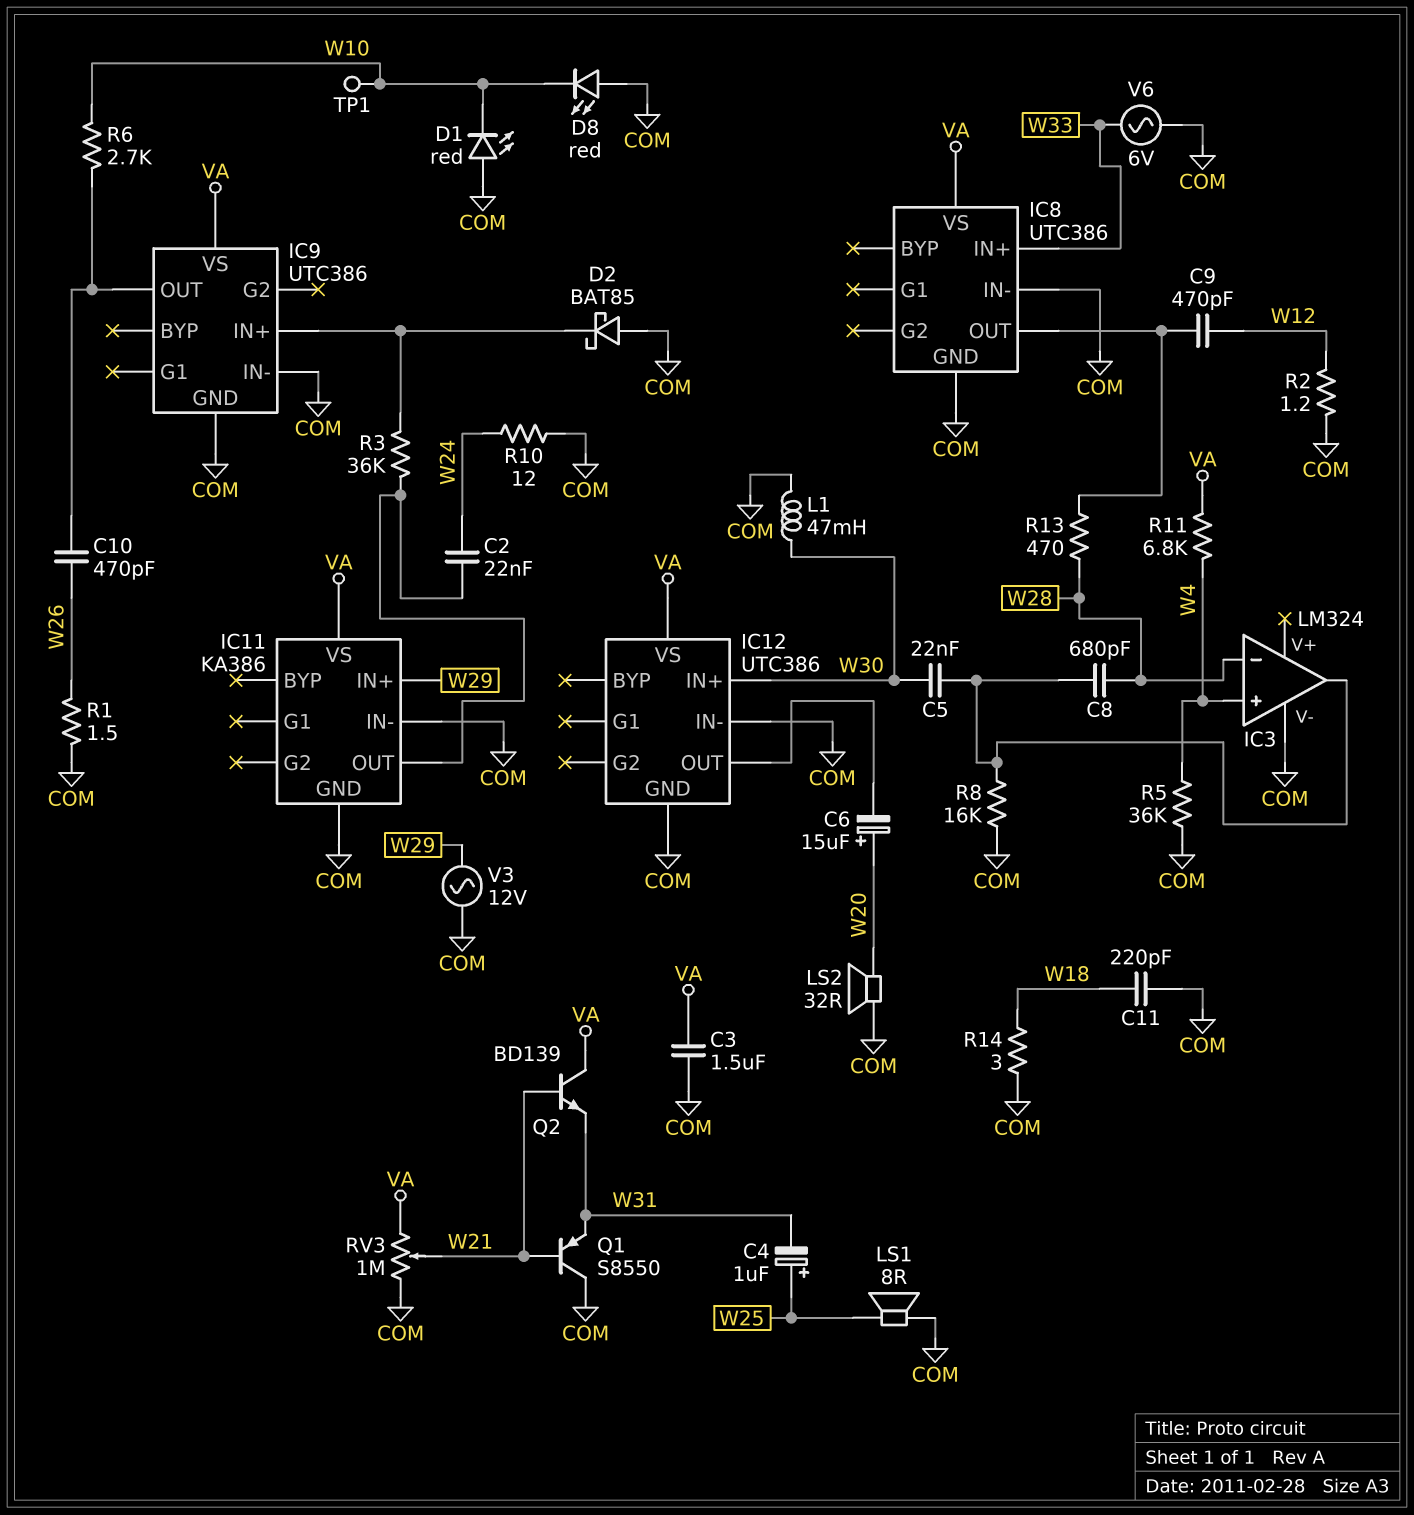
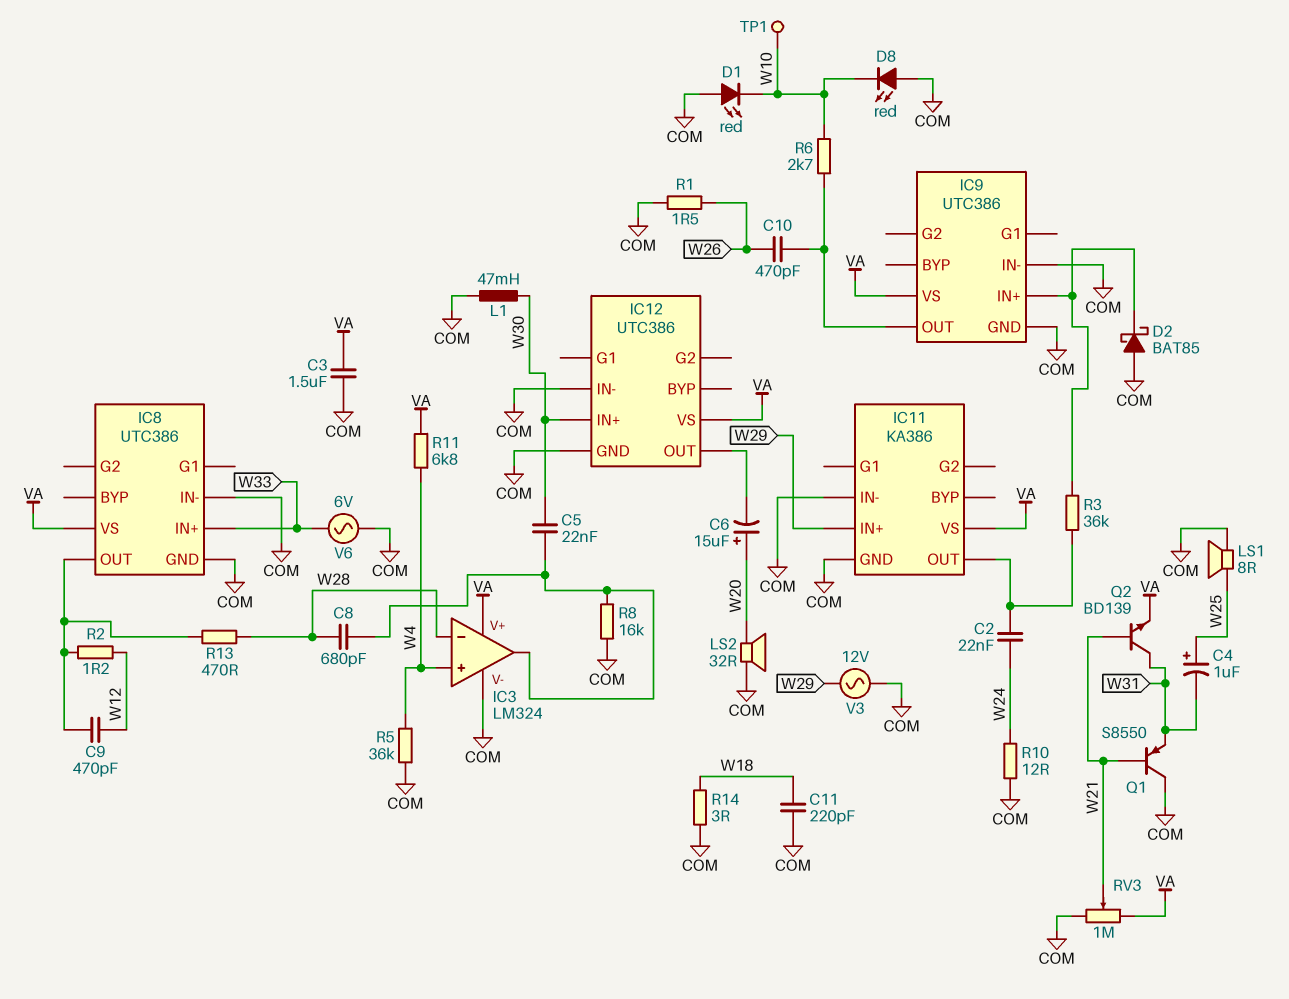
IC3 pin V+: none -> VA
Q2: NPN BD139 (B W21, C VA, E W31) -> NPN BD139 (B W21, C W31, E VA)
R2: 1.2 (COM, W12) -> 1.2 (IC8/OUT, W12)

